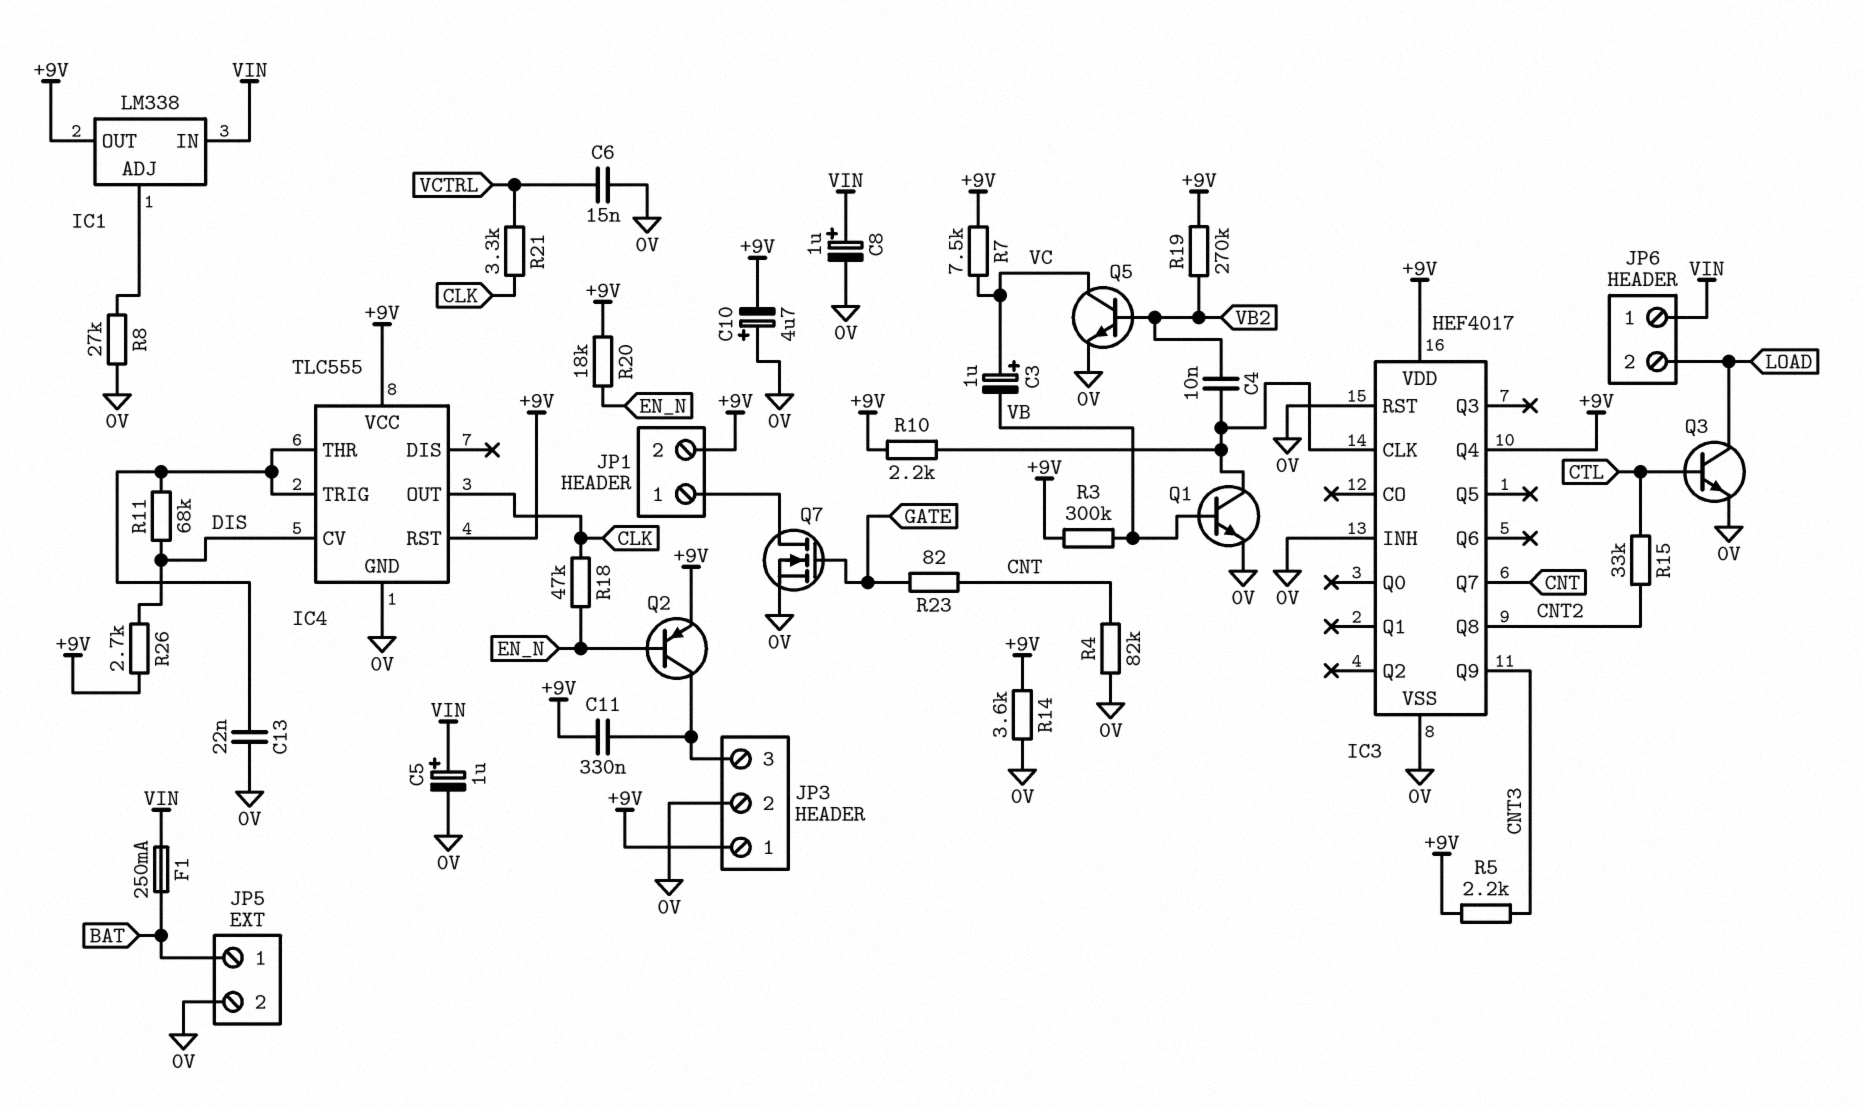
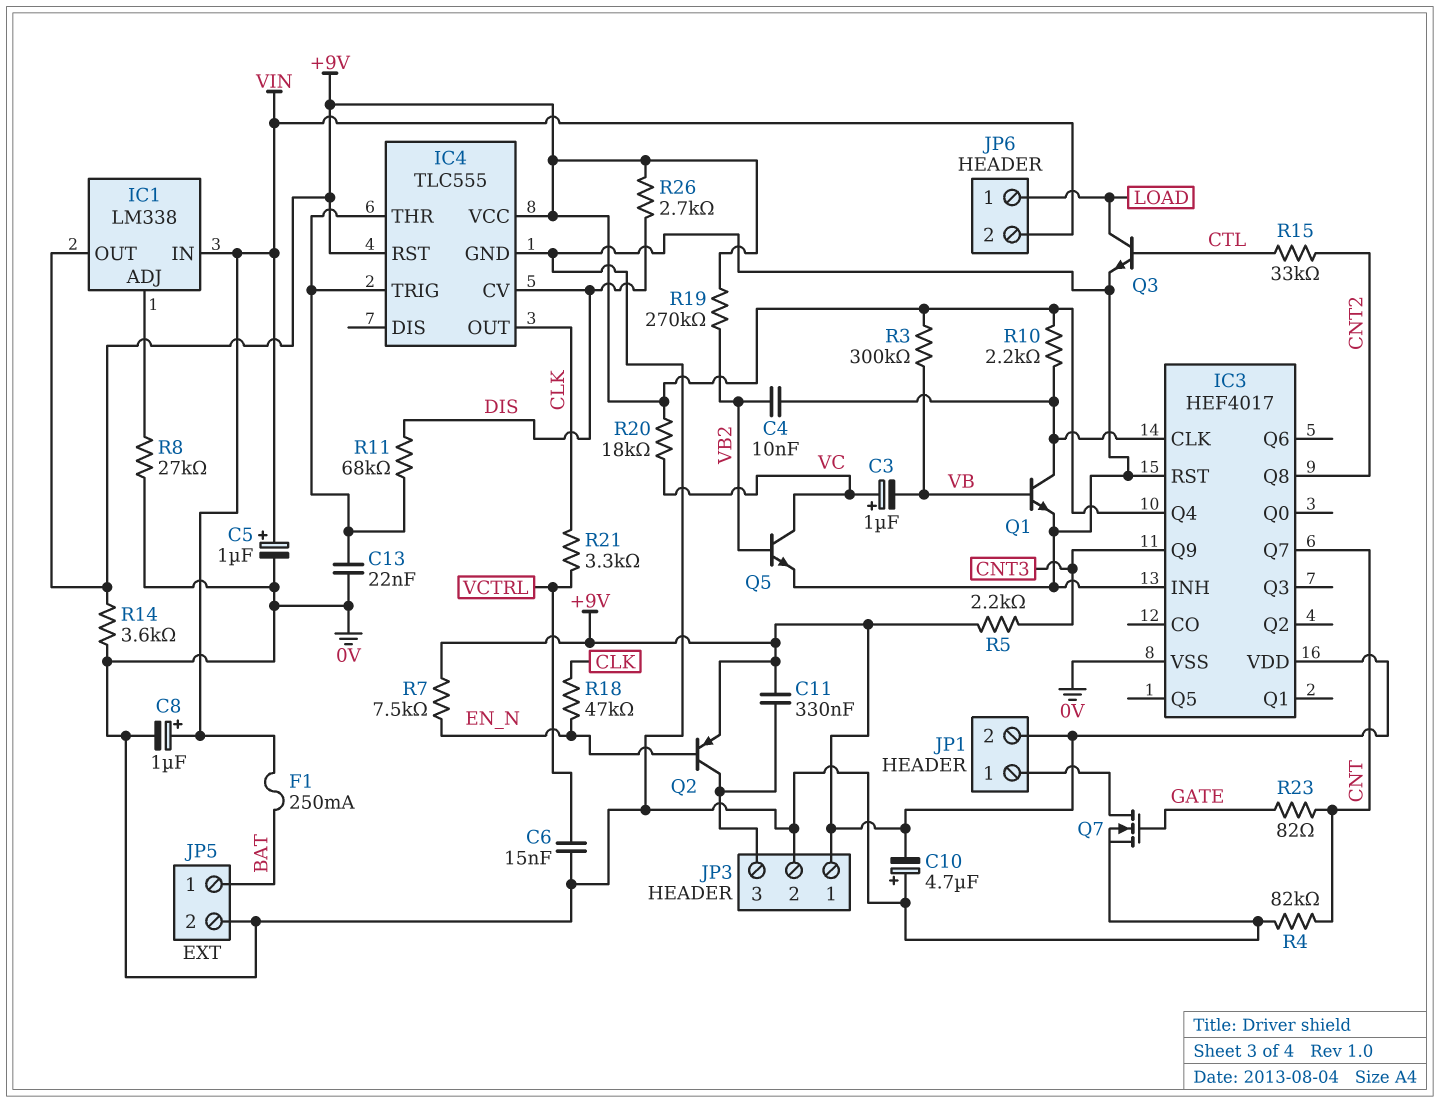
JP6 pin 1: VIN -> LOAD
JP6 pin 2: LOAD -> VIN
R7: 7.5k (+9V, VC) -> 7.5k (+9V, EN_N)
R20: 18k (+9V, EN_N) -> 18k (+9V, VC)

